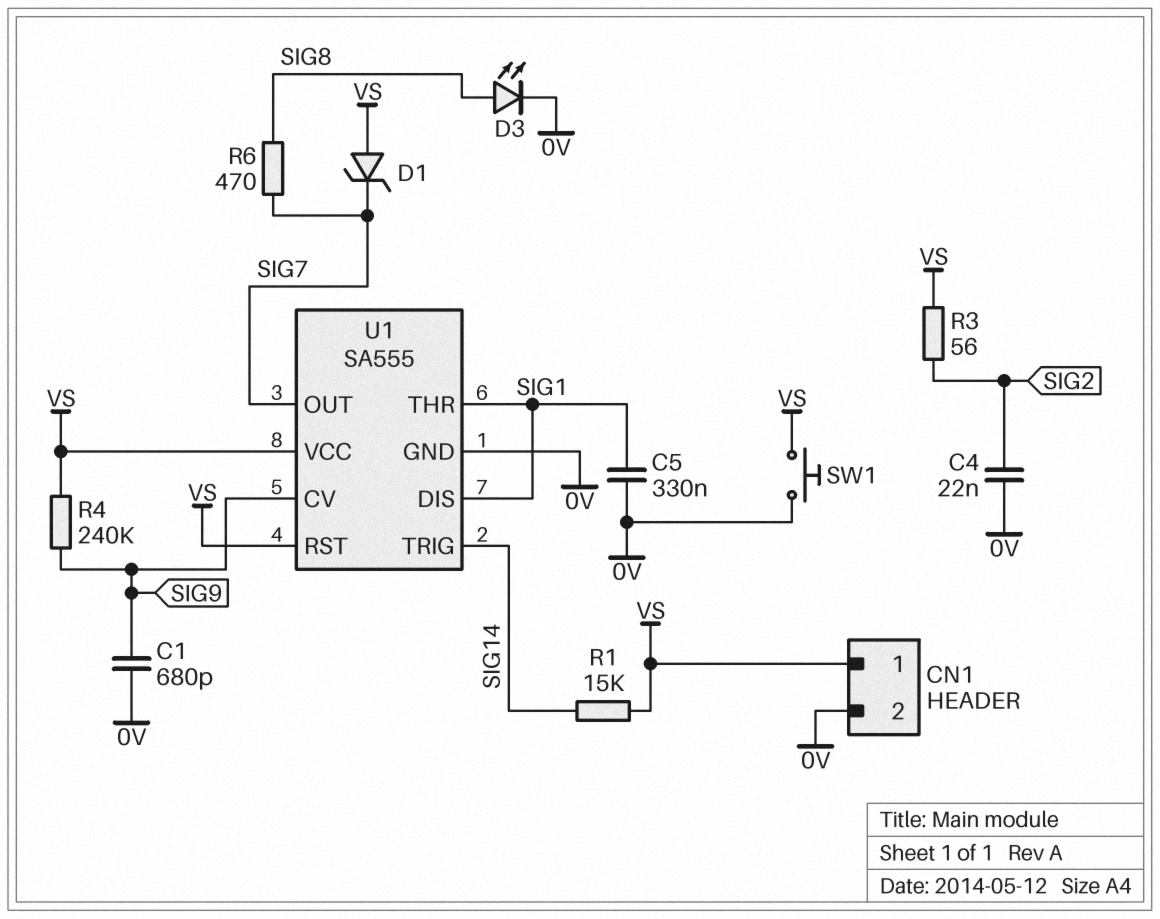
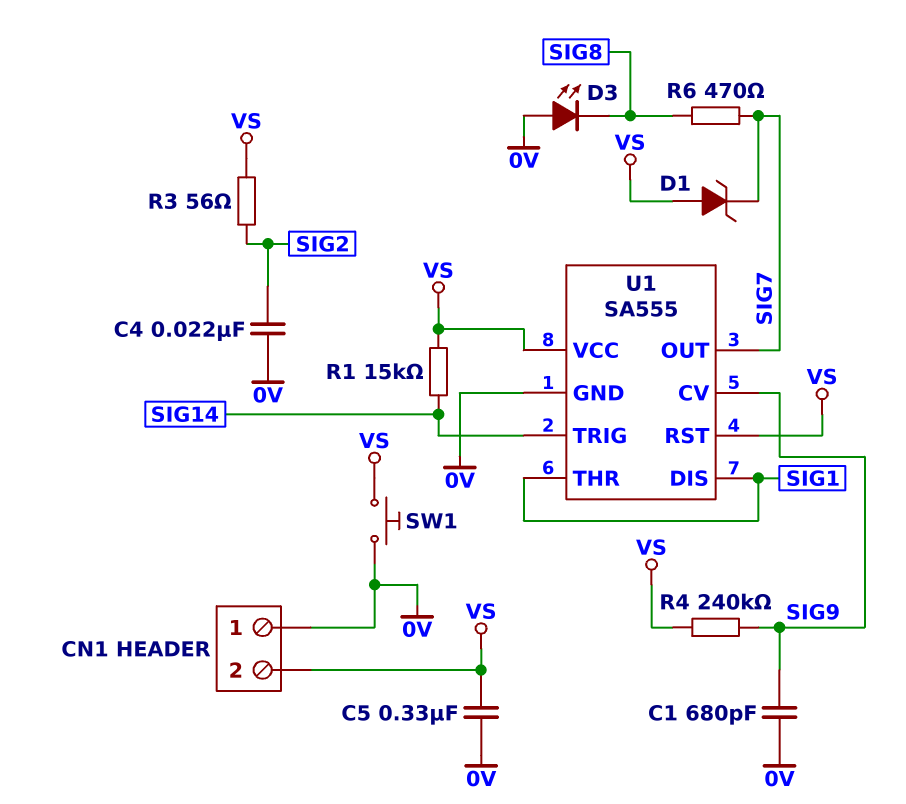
C5: 330nF (0V, SIG1) -> 330nF (0V, VS)
CN1 pin 1: VS -> 0V
CN1 pin 2: 0V -> VS
D3: LED (A SIG8, K 0V) -> LED (A 0V, K SIG8)

